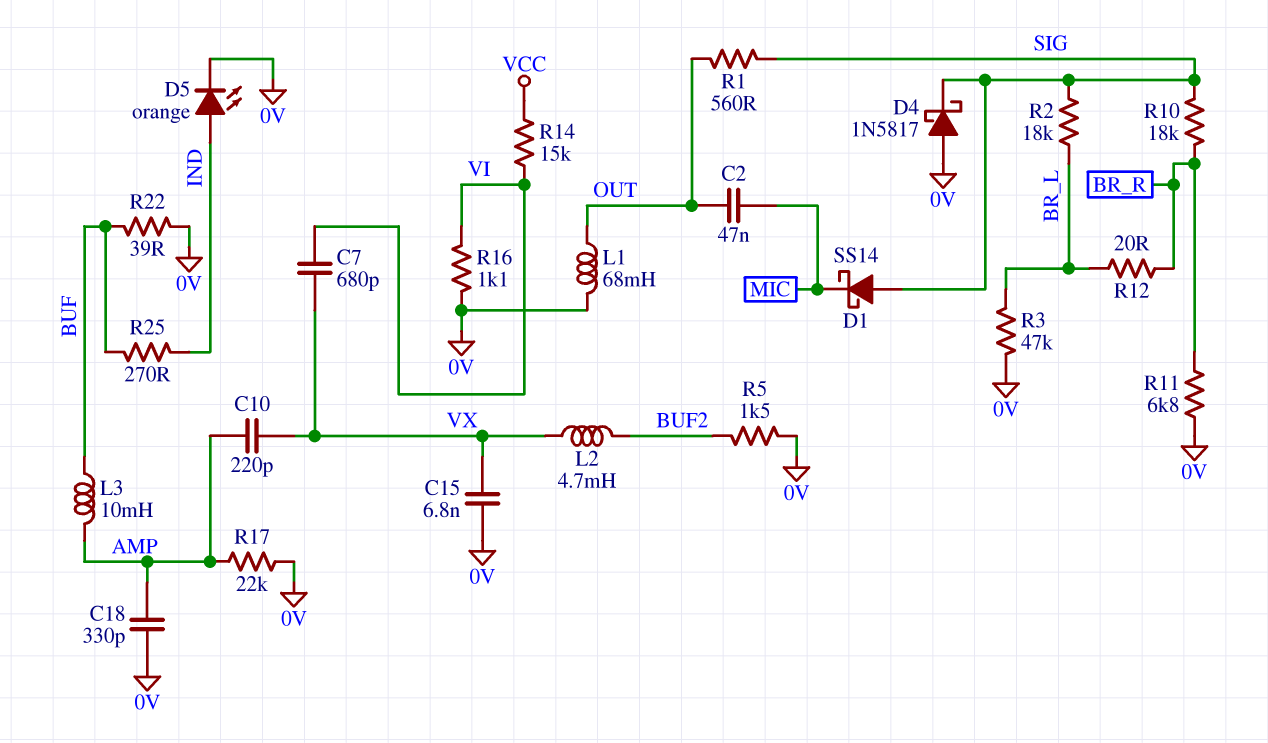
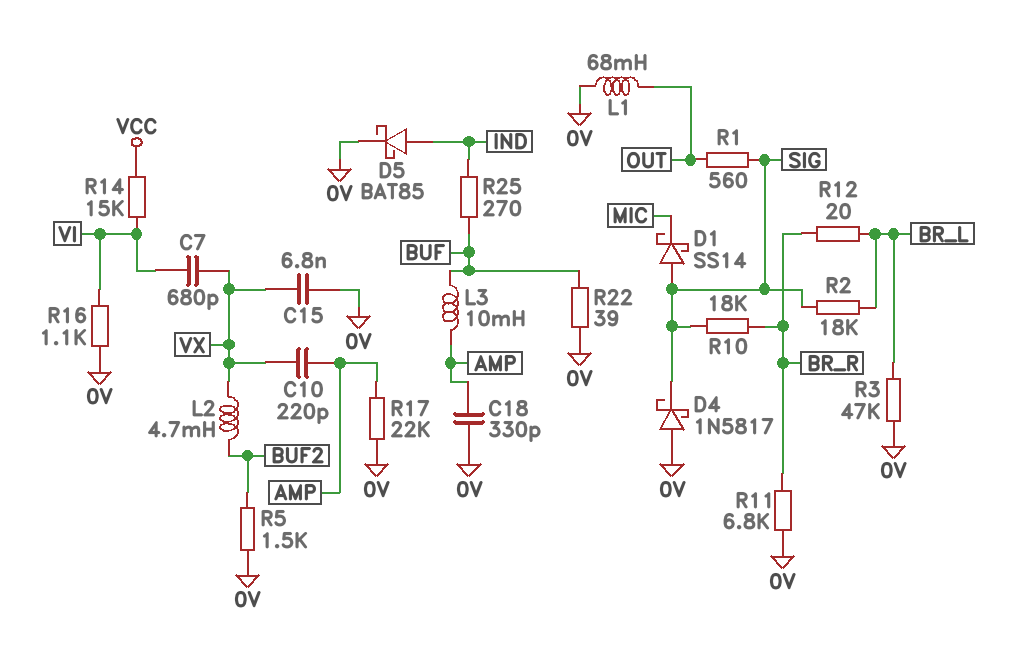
C2: 47nF (MIC, OUT) -> none
D5: LED orange (A IND, K 0V) -> schottky BAT85 (A IND, K 0V)

